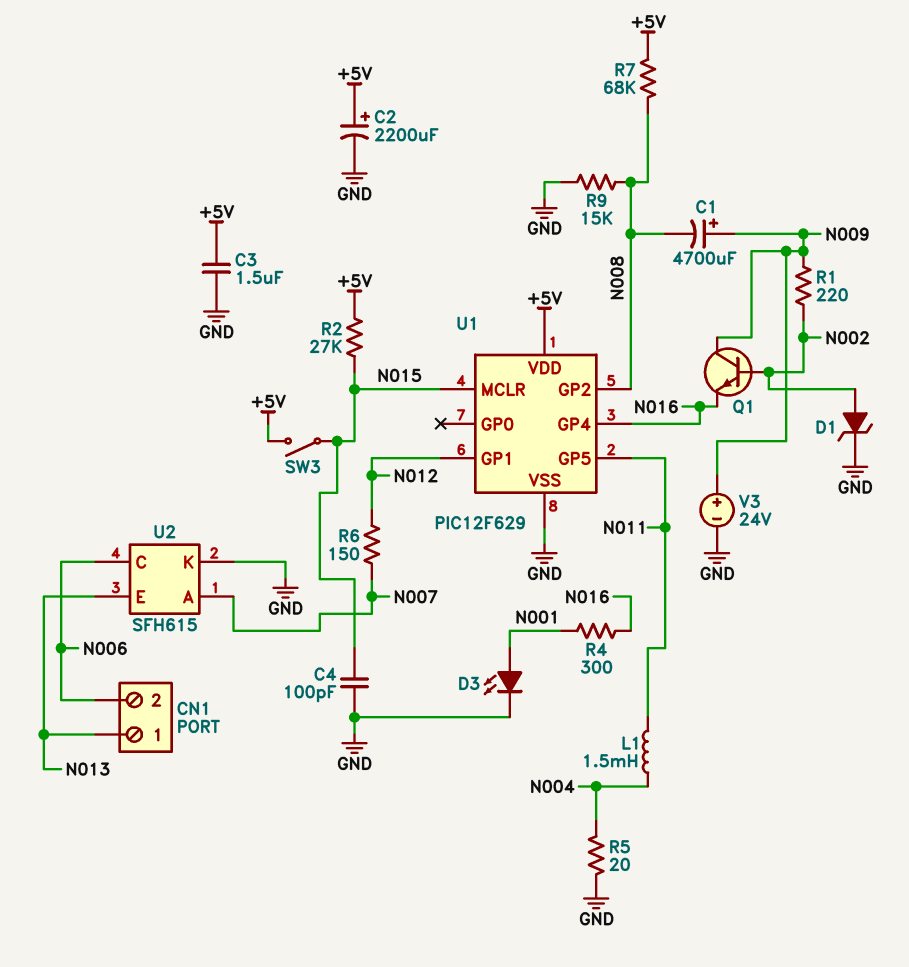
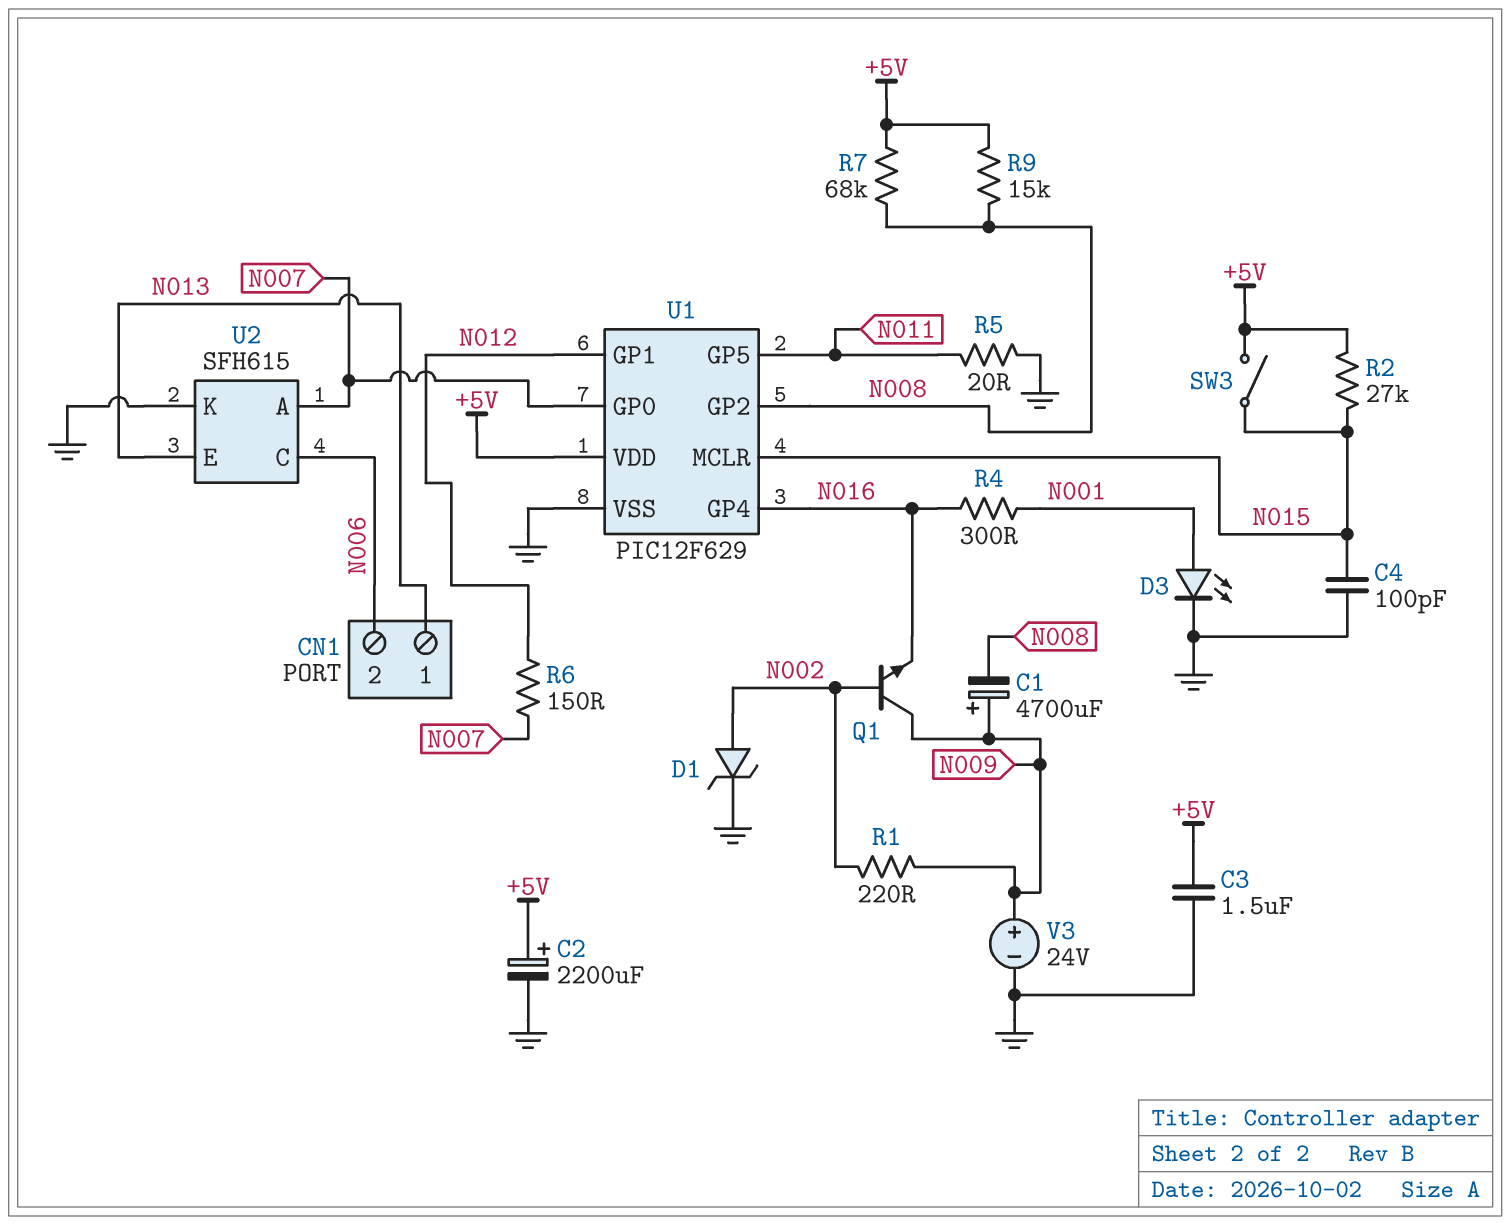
L1: 1.5mH (N004, N011) -> none
R5: 20 (GND, N004) -> 20 (GND, N011)
R9: 15k (GND, N008) -> 15k (+5V, N008)
U1 pin GP0: none -> N007

